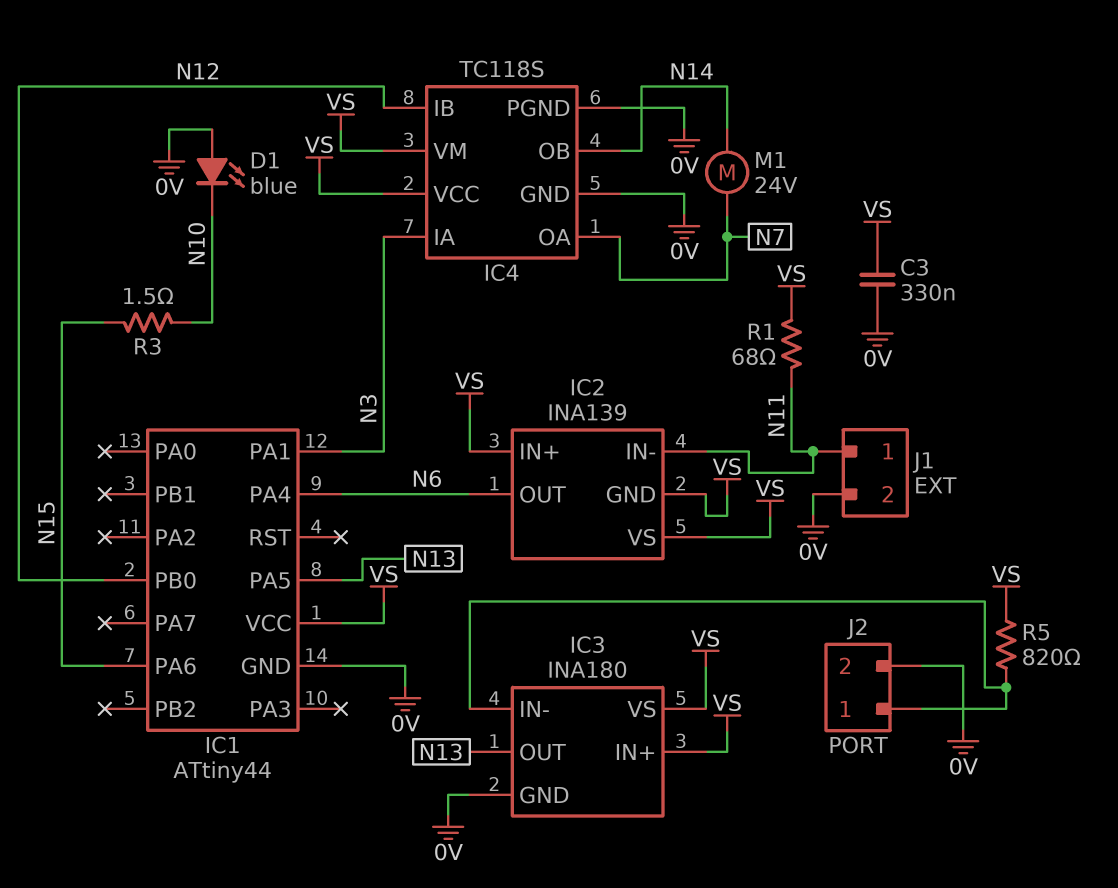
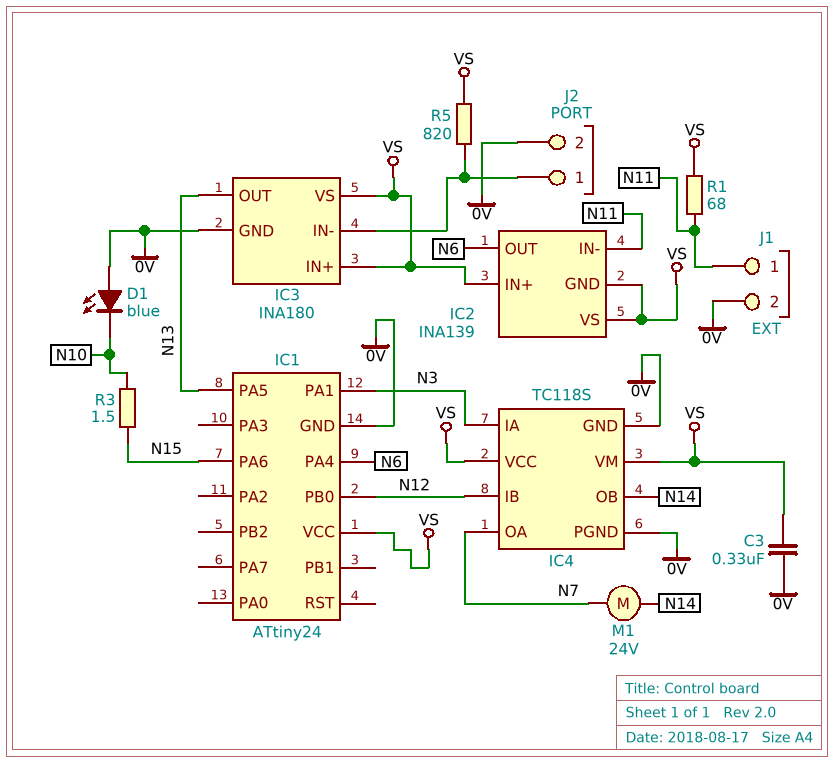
IC1: ATtiny44 -> ATtiny24

